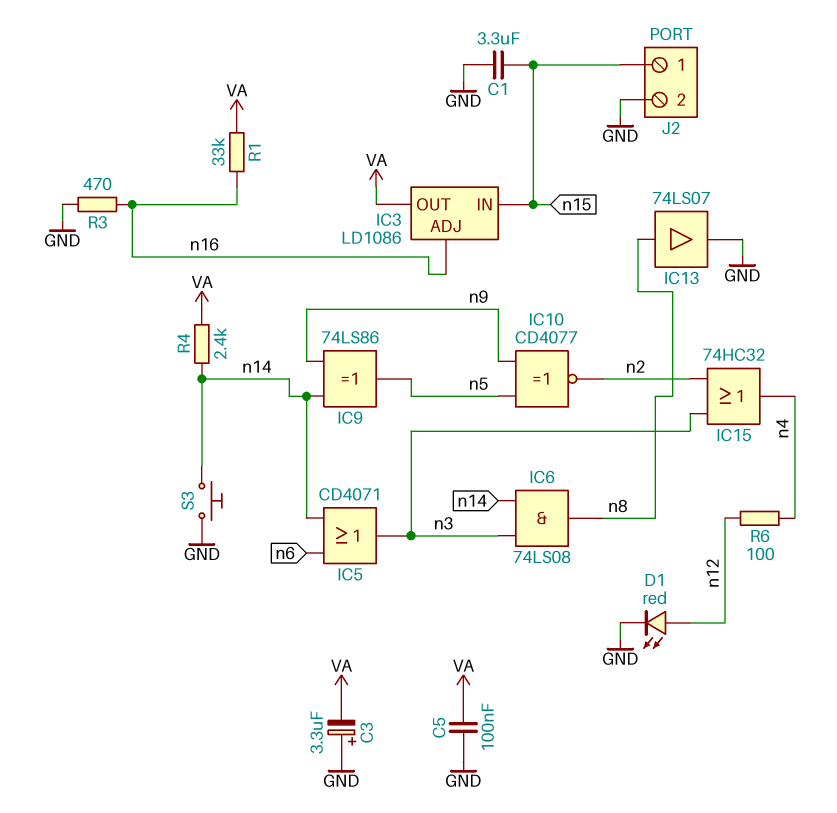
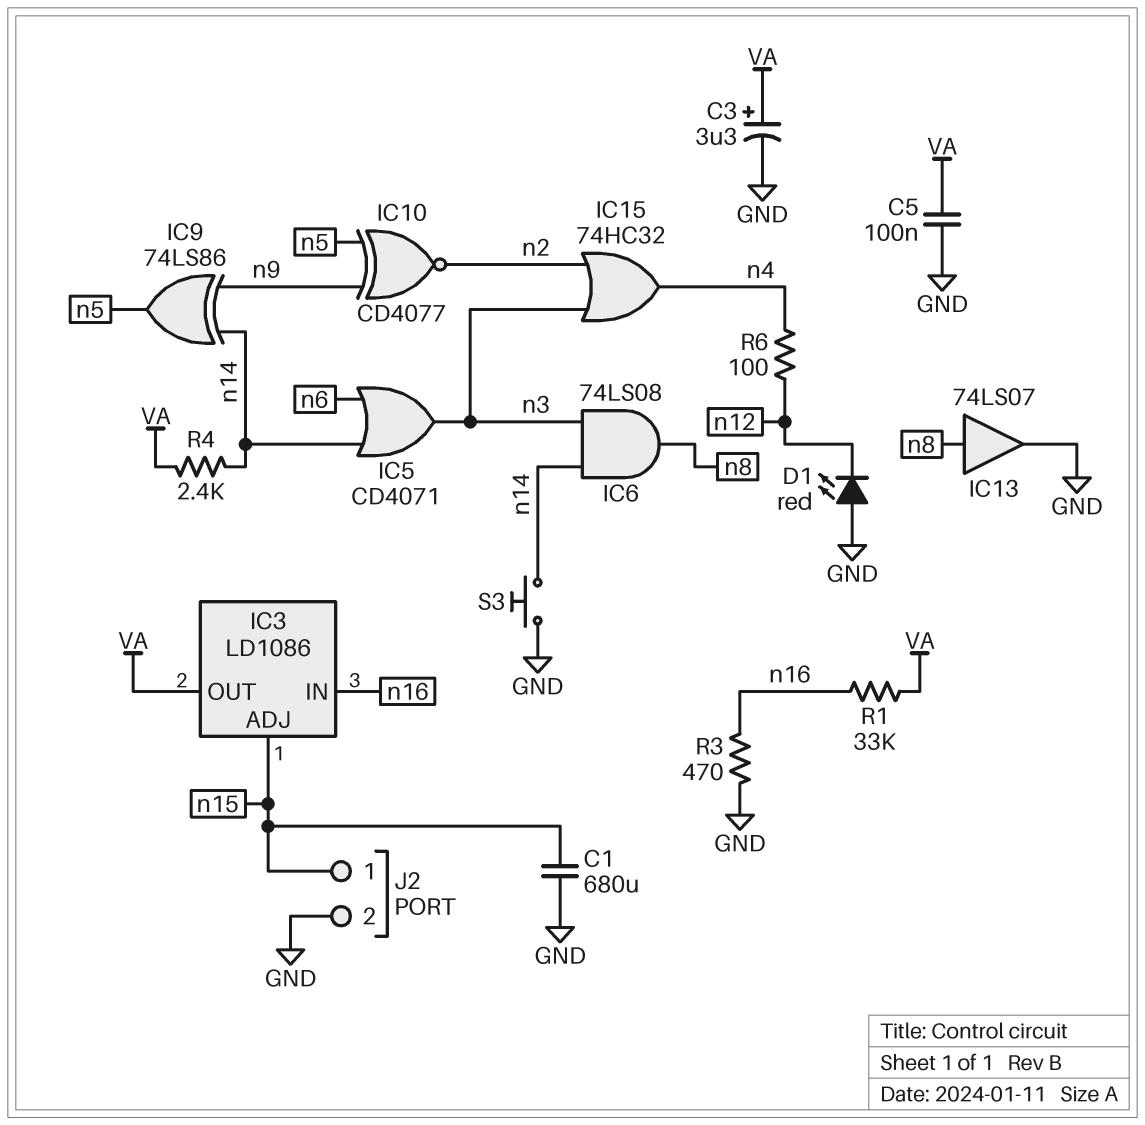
C1: 3.3uF (GND, n15) -> 680uF (GND, n15)
C3: 3.3uF (plus GND, minus VA) -> 3.3uF (plus VA, minus GND)
D1: LED red (A n12, K GND) -> LED red (A GND, K n12)
IC3 pin ADJ: n16 -> n15
IC3 pin IN: n15 -> n16

